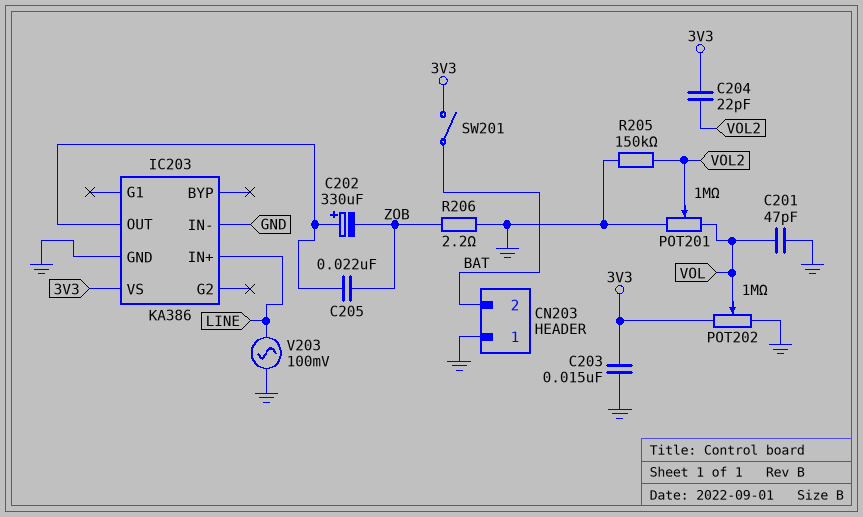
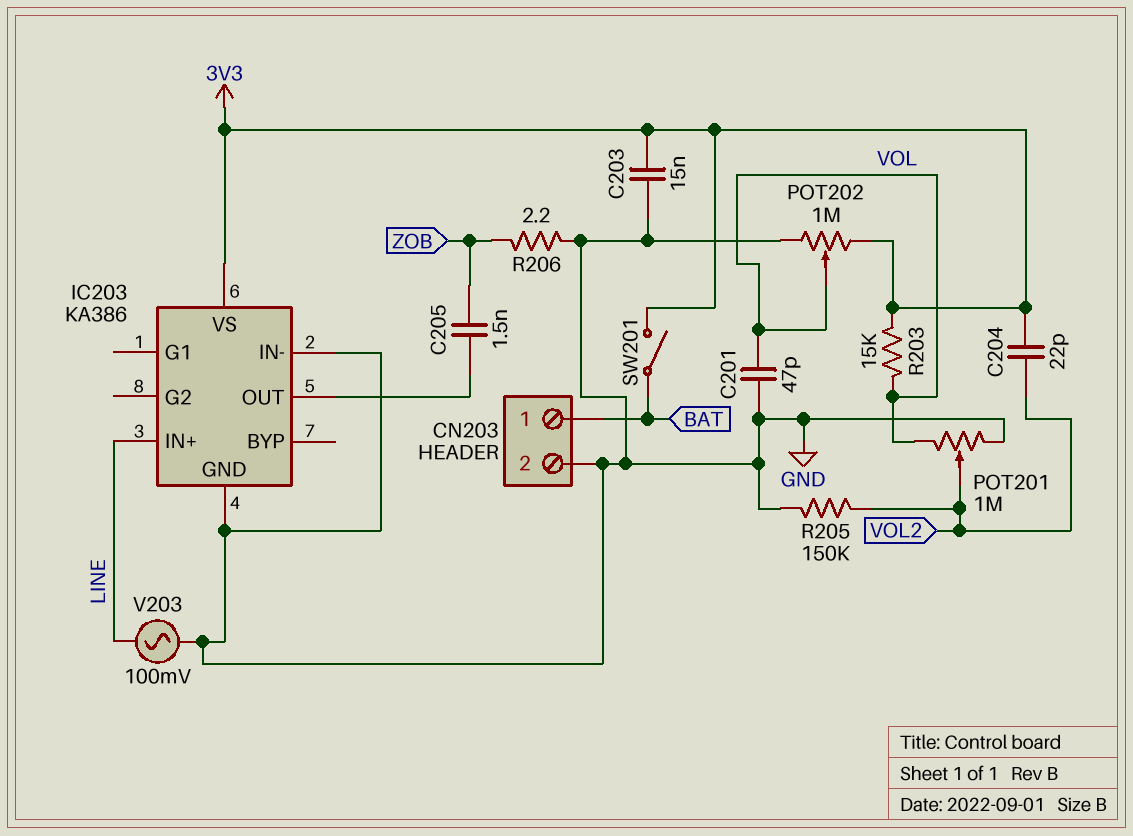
C202: 330uF (plus IC203/OUT, minus ZOB) -> none
C205: 22nF (IC203/OUT, ZOB) -> 1.5nF (IC203/OUT, ZOB)
CN203 pin 1: GND -> BAT
CN203 pin 2: BAT -> GND
R203: none -> 15k (3V3, VOL)

